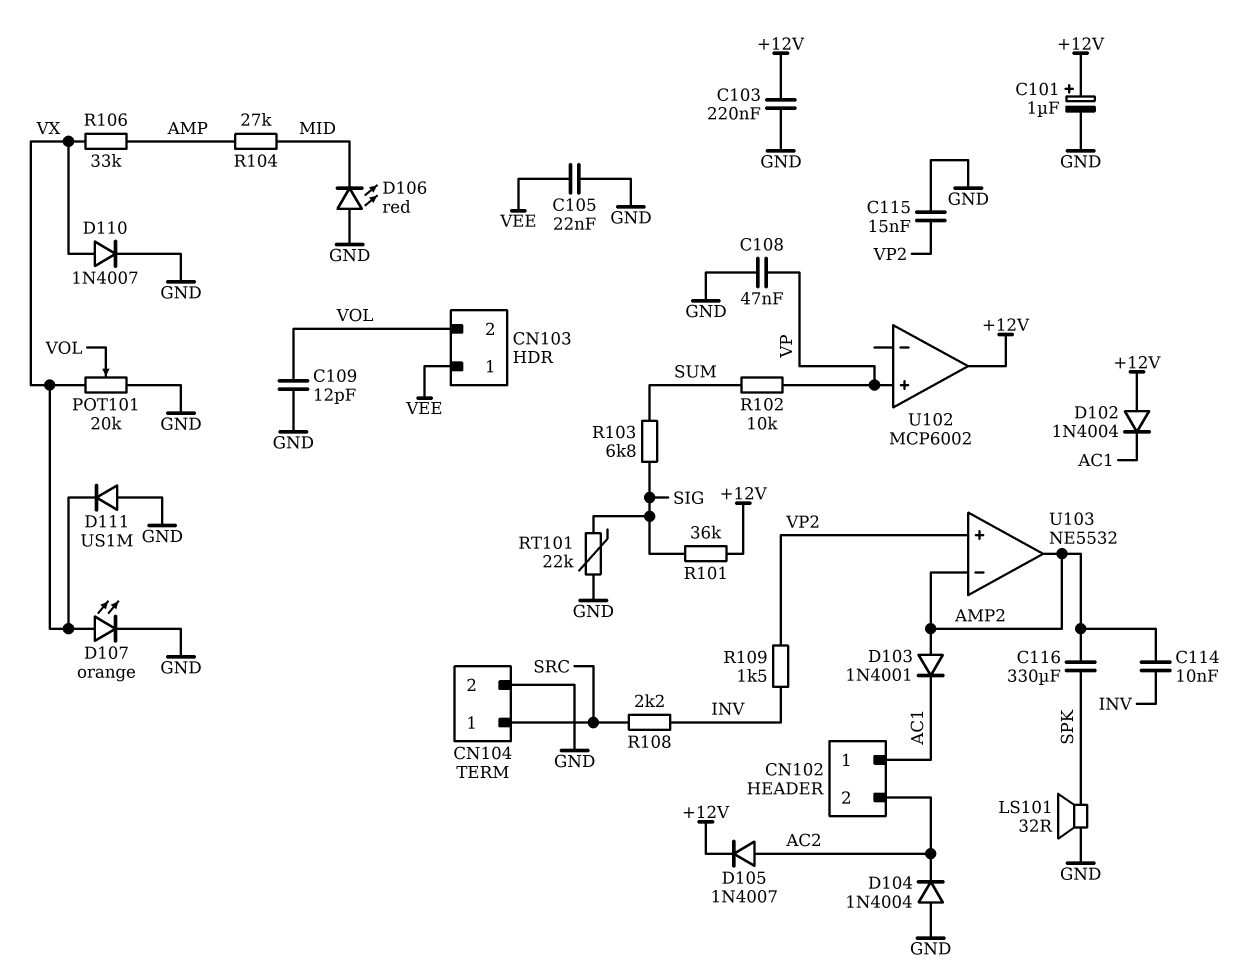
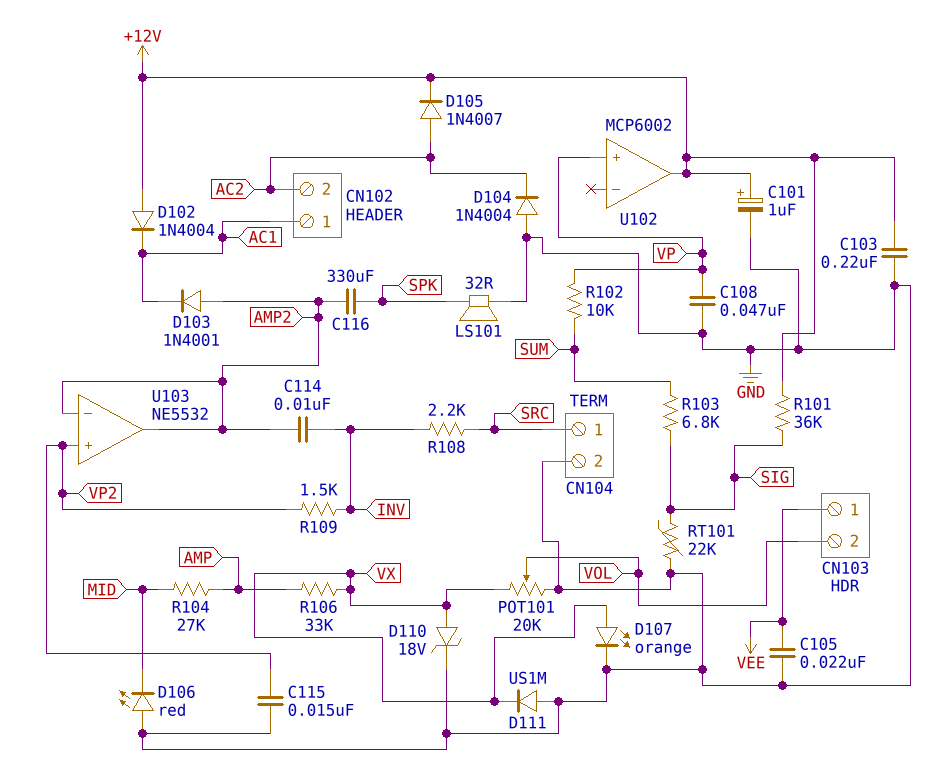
C109: 12pF (GND, VOL) -> none
D110: diode 1N4007 (A VX, K GND) -> zener 18V (A VX, K GND)

